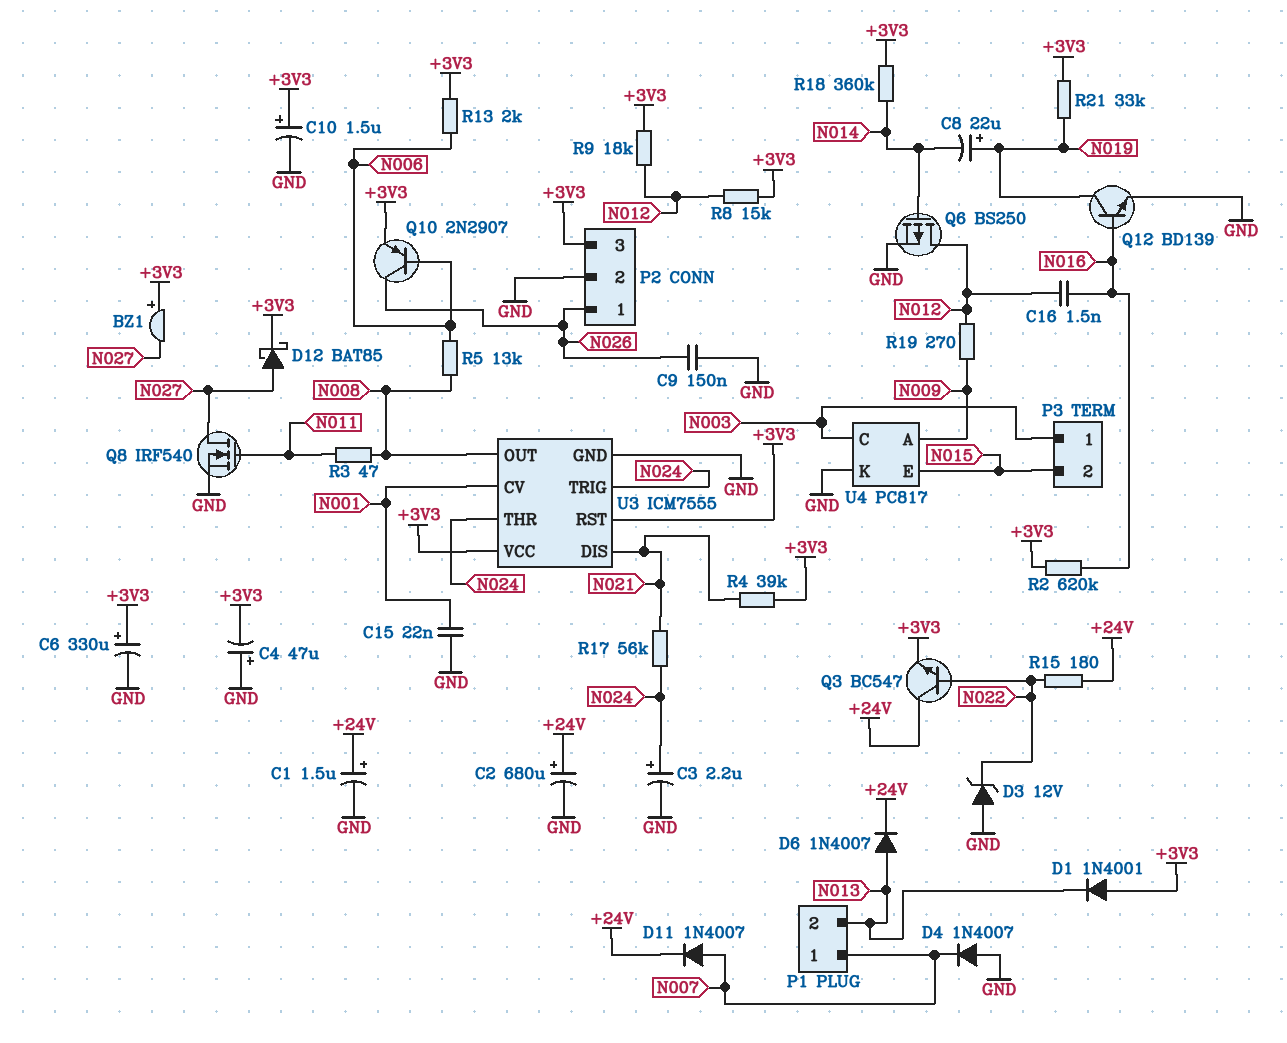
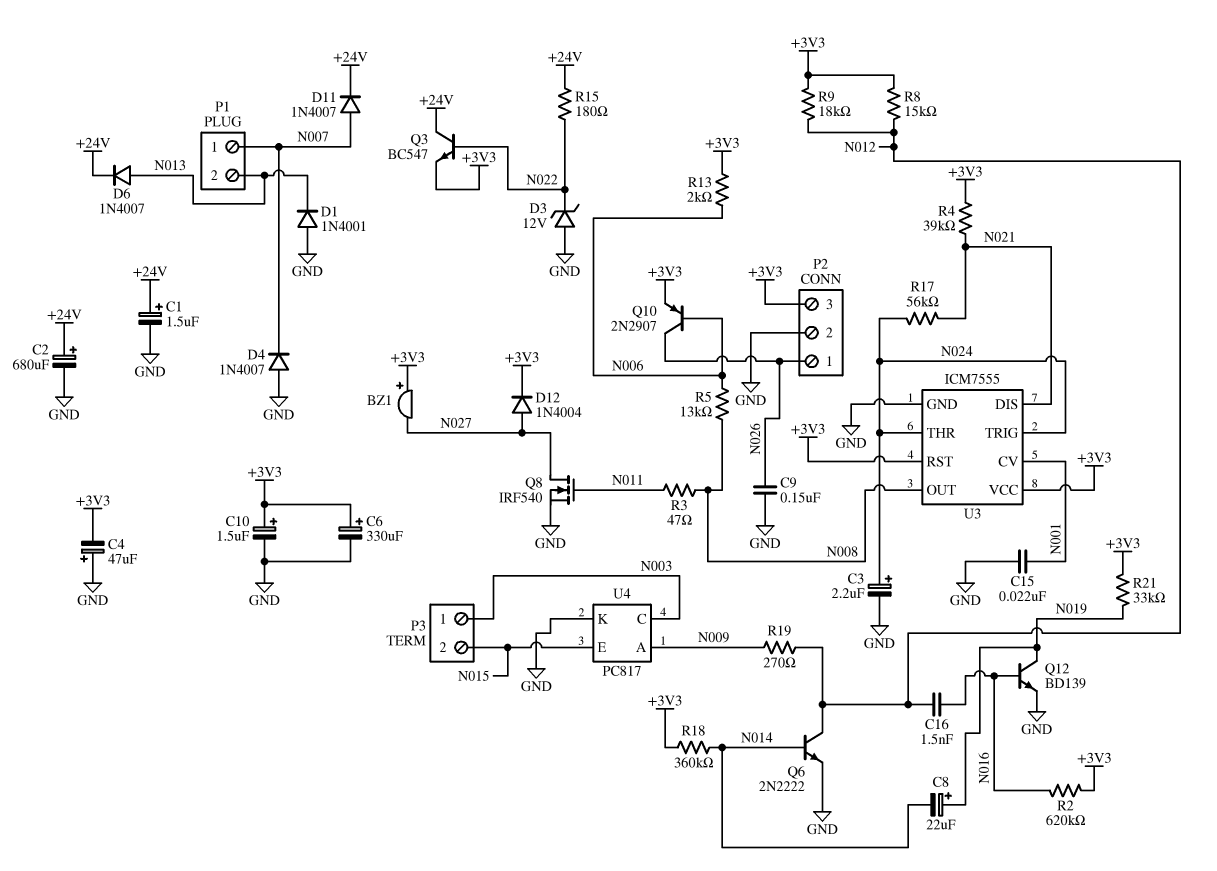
D1: diode 1N4001 (A +3V3, K N013) -> diode 1N4001 (A GND, K N013)
D12: schottky BAT85 (A N027, K +3V3) -> diode 1N4004 (A N027, K +3V3)
Q6: PMOS BS250 (G N014, D N012, S GND) -> NPN 2N2222 (B N014, C N012, E GND)

